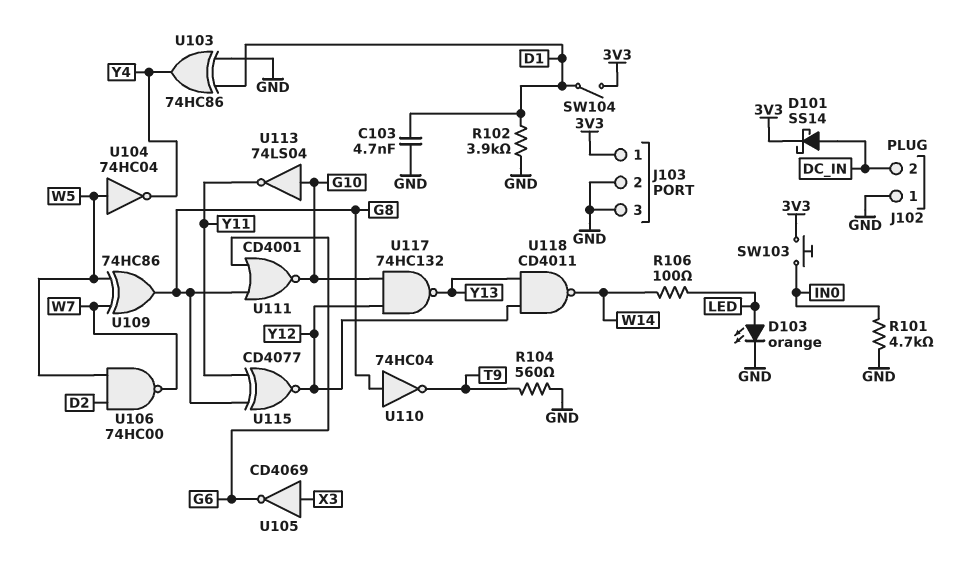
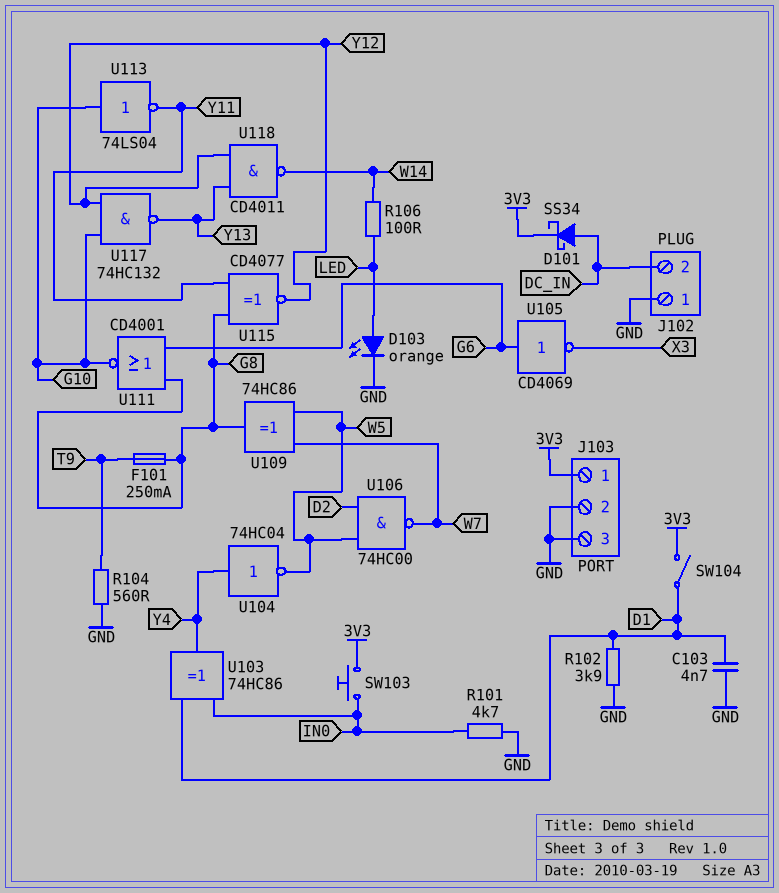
D101: schottky SS14 (A DC_IN, K 3V3) -> schottky SS34 (A DC_IN, K 3V3)
F101: none -> 250mA (G8, T9)
U103: XOR 74HC86 (in D1, in GND, out Y4) -> XOR 74HC86 (in D1, in IN0, out Y4)
U104: NOT 74HC04 (in W5, out Y4) -> NOT 74HC04 (in Y4, out W5)
U105: NOT CD4069 (in X3, out G6) -> NOT CD4069 (in G6, out X3)
U110: NOT 74HC04 (in G8, out T9) -> none

